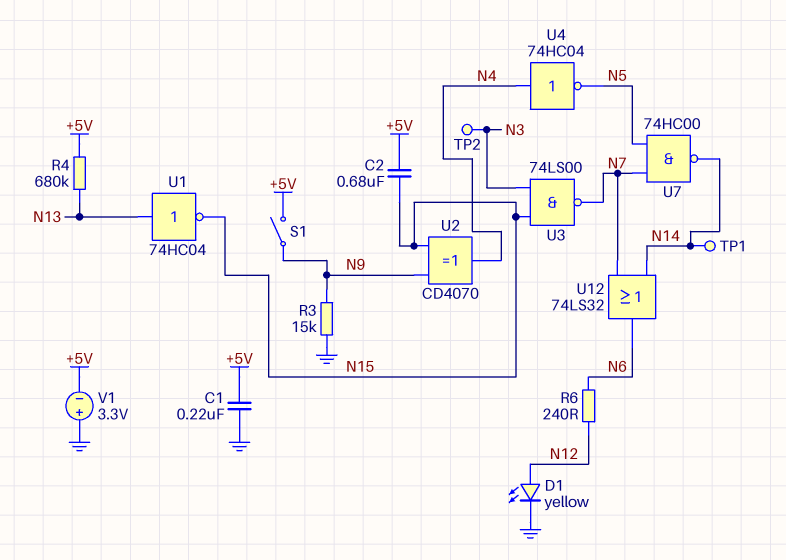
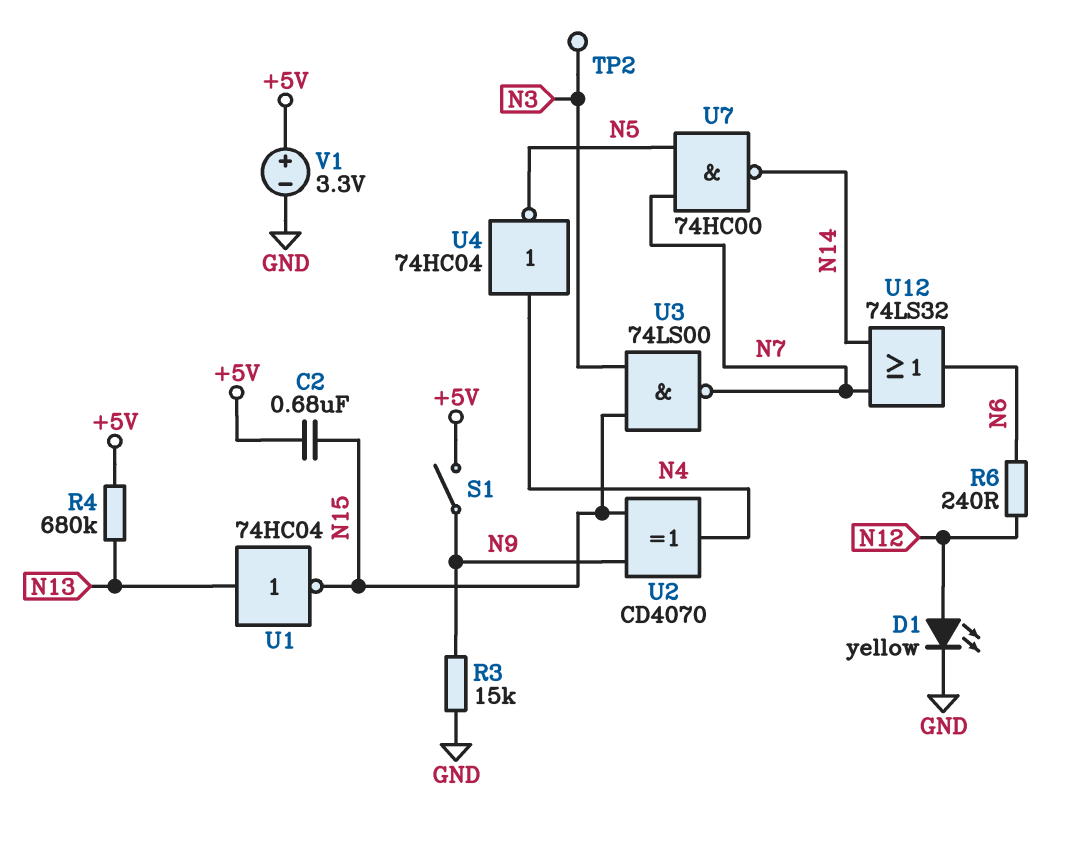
C1: 220nF (+5V, GND) -> none
TP1: test point (N14) -> none
V1: 3.3V (plus GND, minus +5V) -> 3.3V (plus +5V, minus GND)

